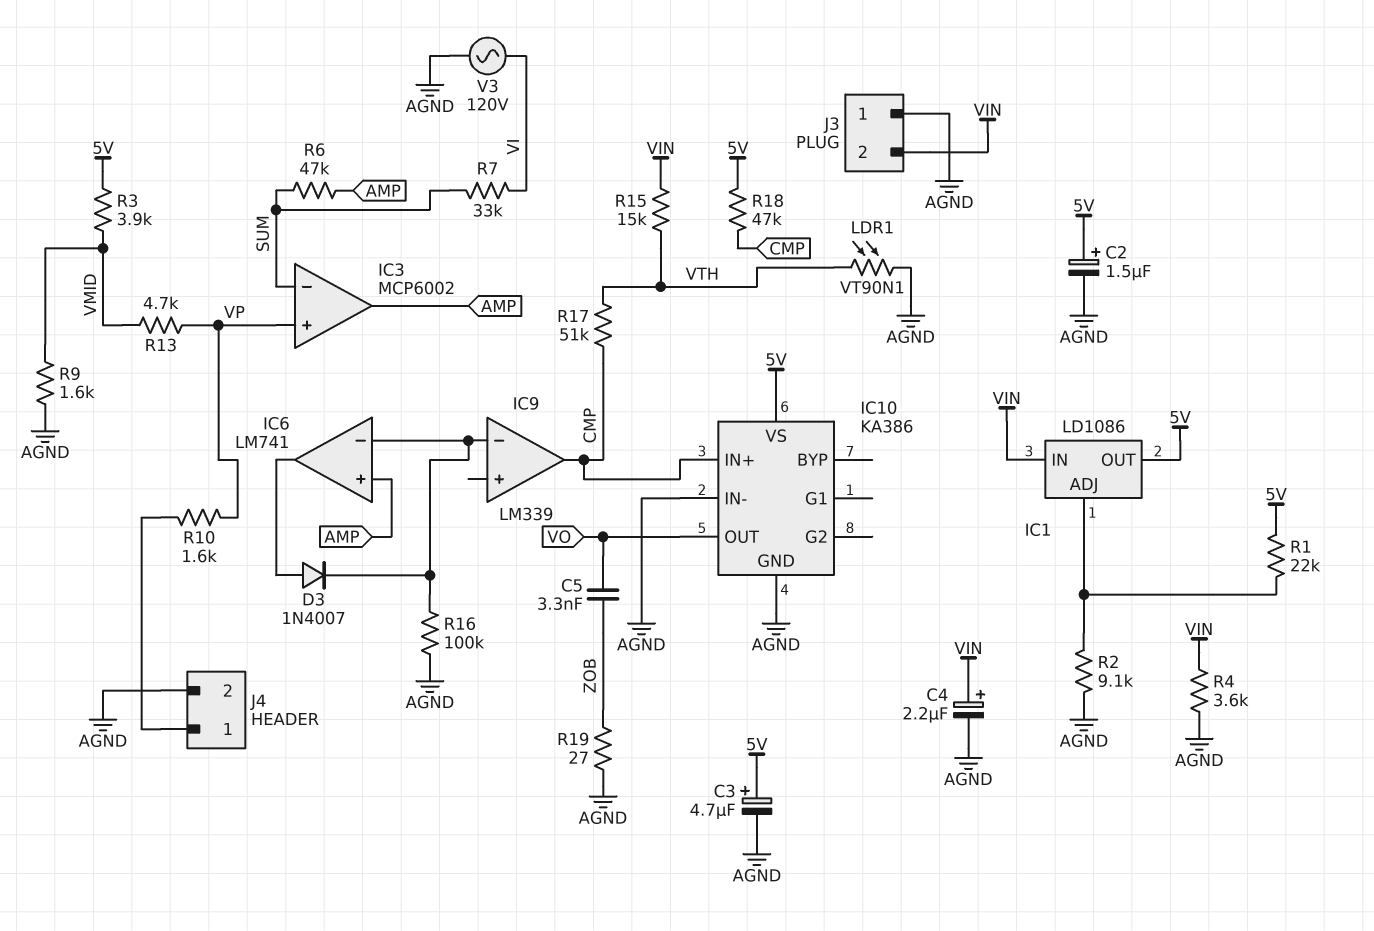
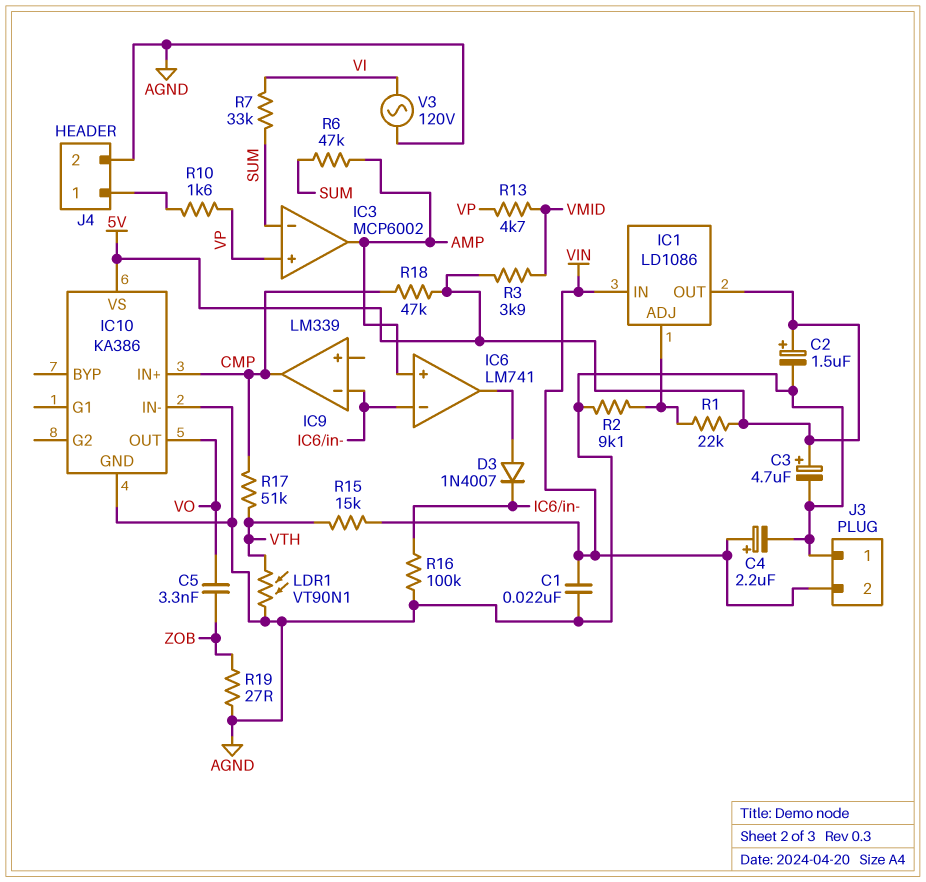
C1: none -> 22nF (AGND, VIN)
R4: 3.6k (AGND, VIN) -> none
R9: 1.6k (AGND, VMID) -> none

